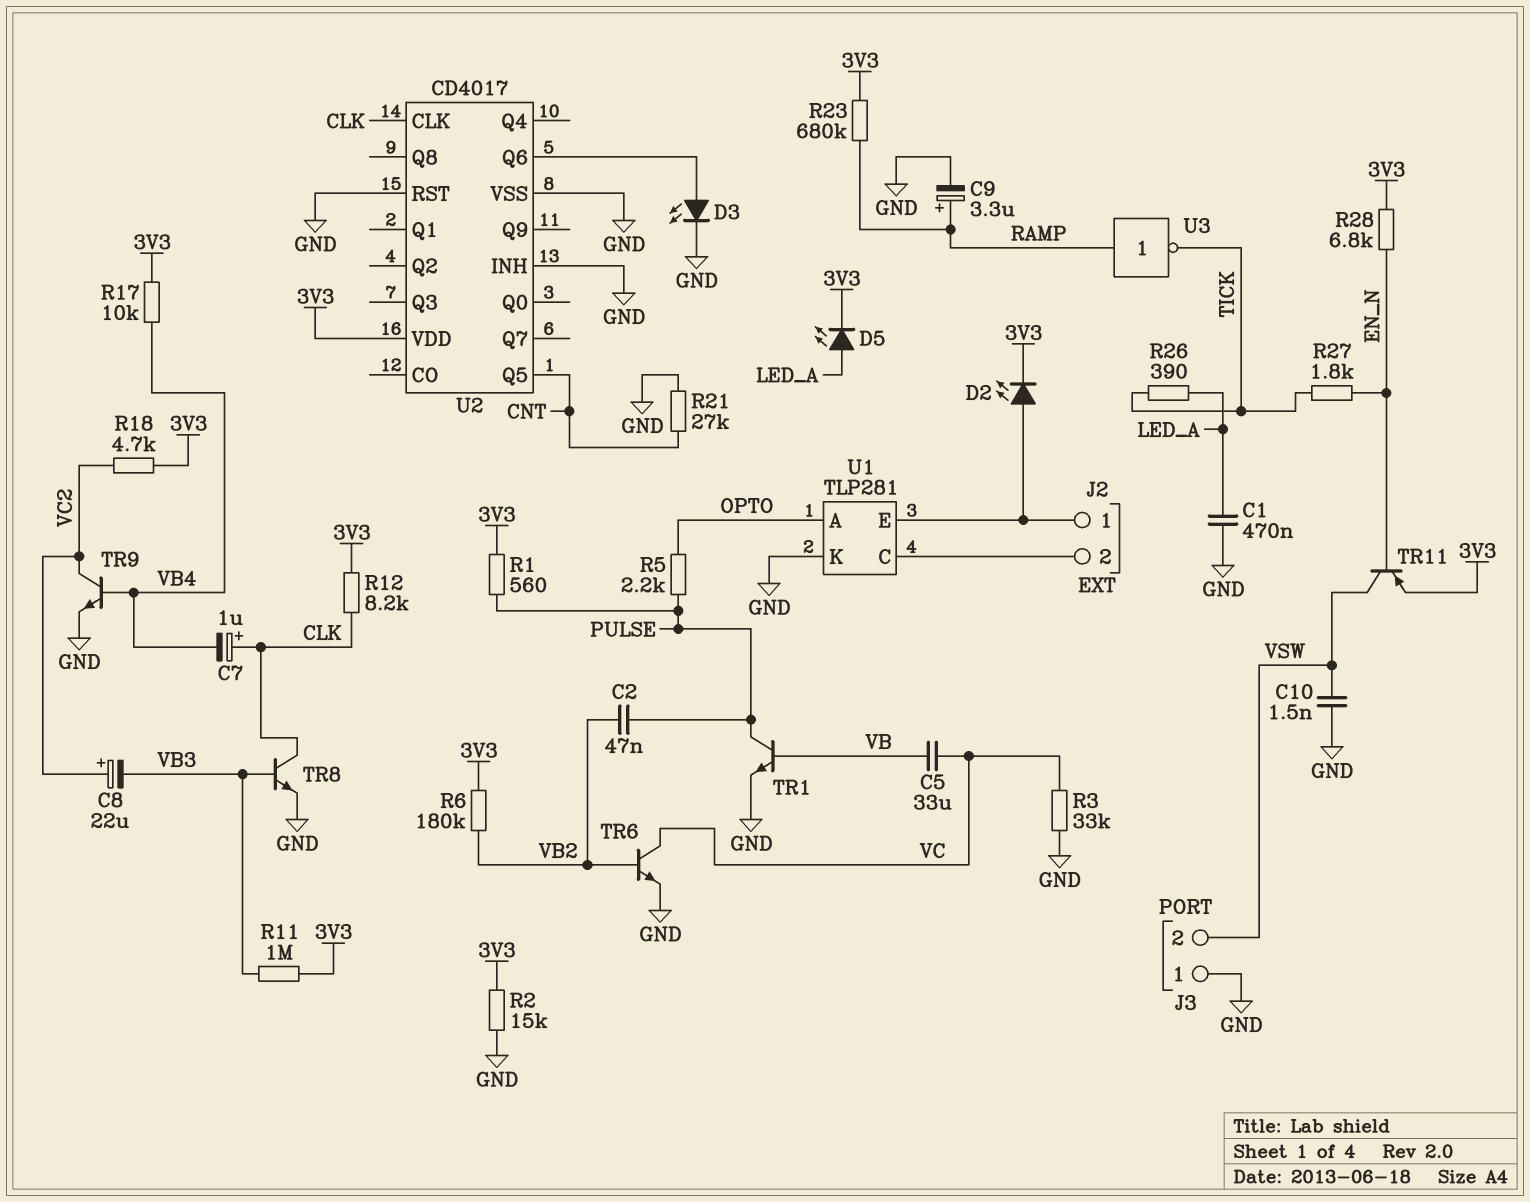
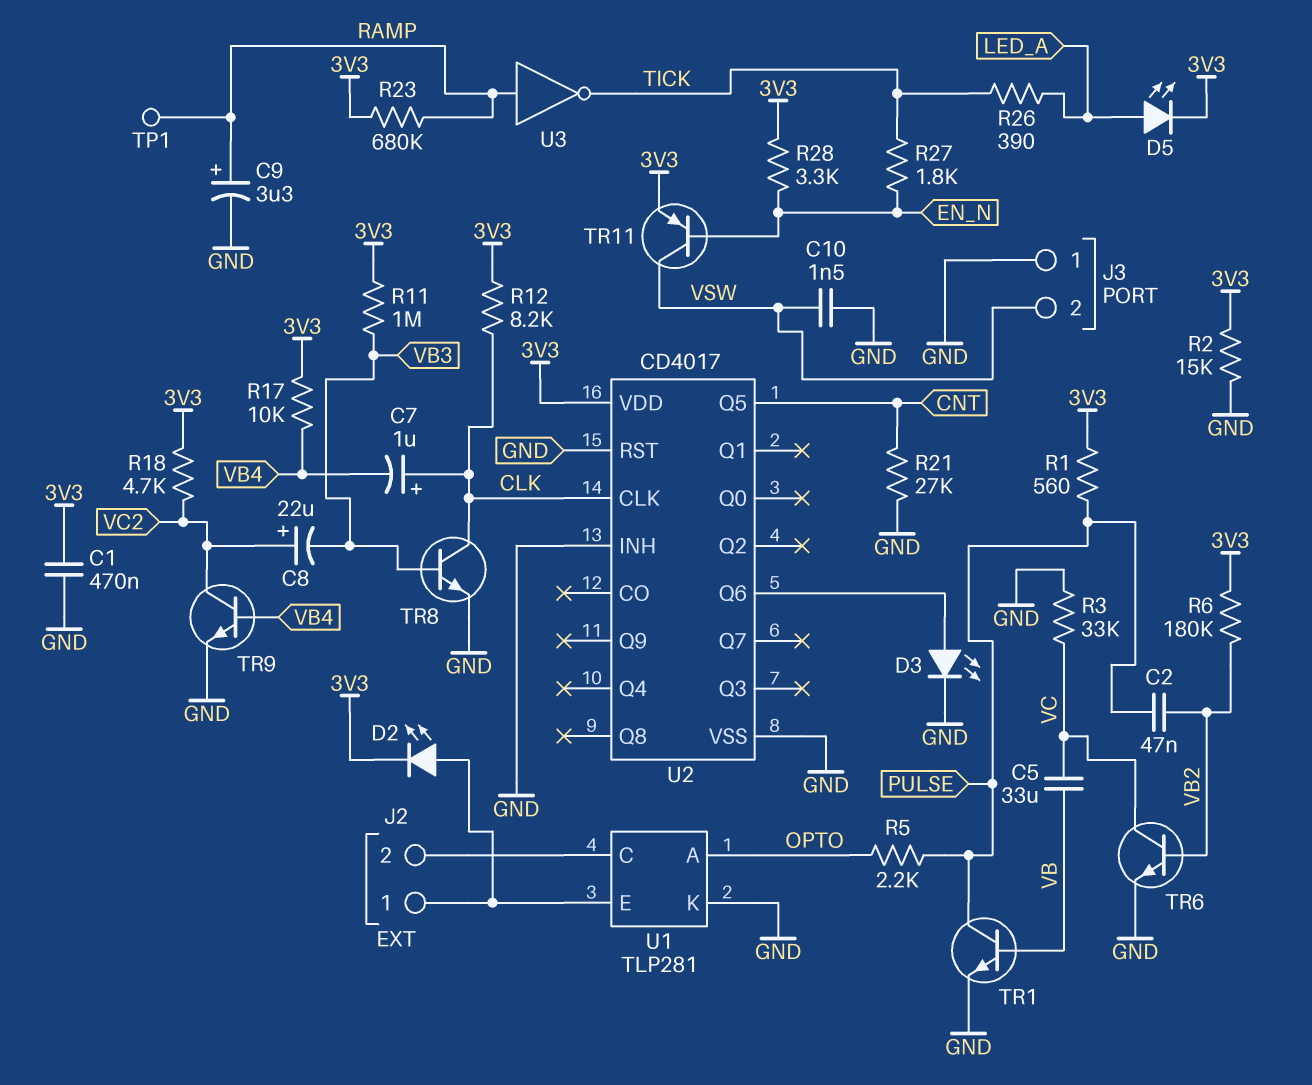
C1: 470nF (GND, LED_A) -> 470nF (3V3, GND)
R28: 6.8k (3V3, EN_N) -> 3.3k (3V3, EN_N)
TP1: none -> test point (RAMP)

